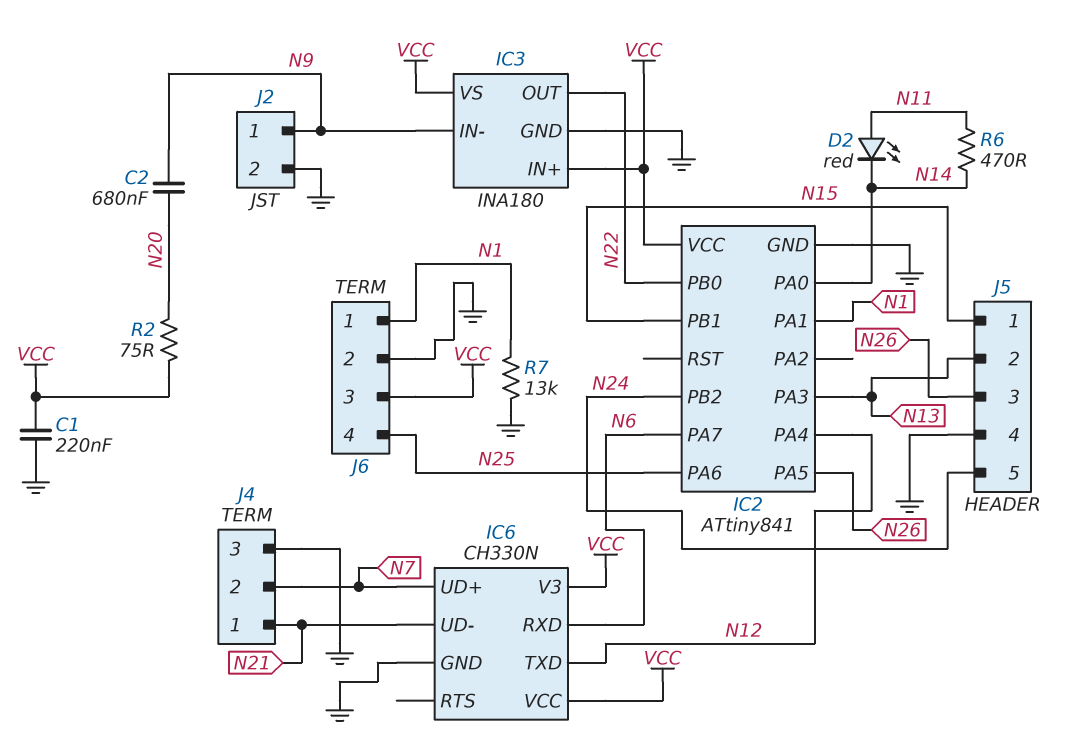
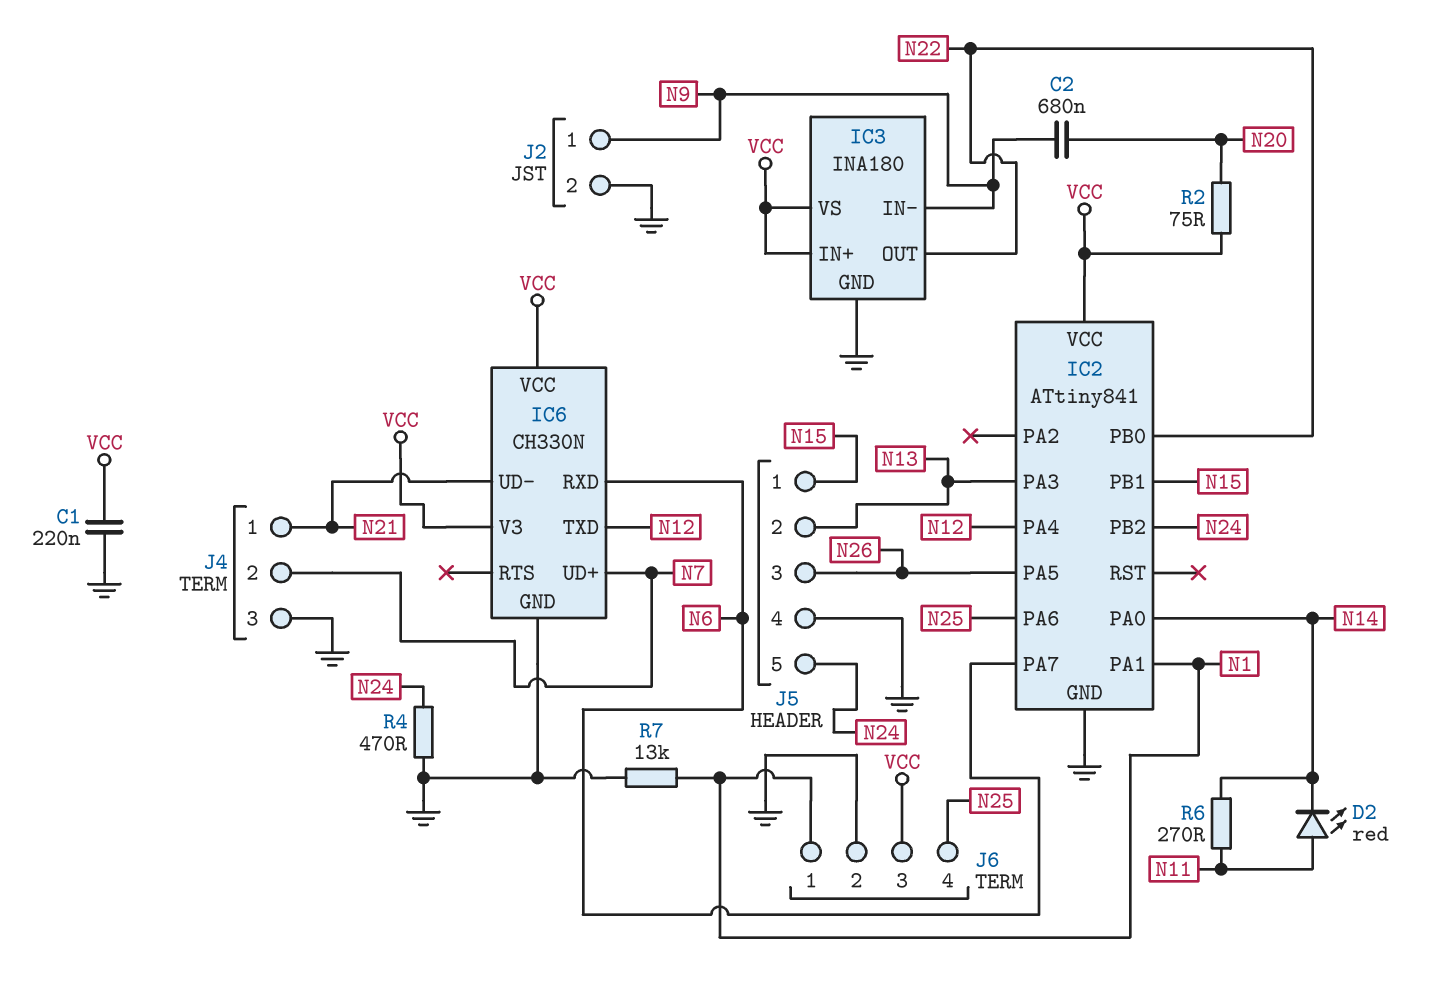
R4: none -> 470 (GND, N24)
R6: 470 (N11, N14) -> 270 (N11, N14)

